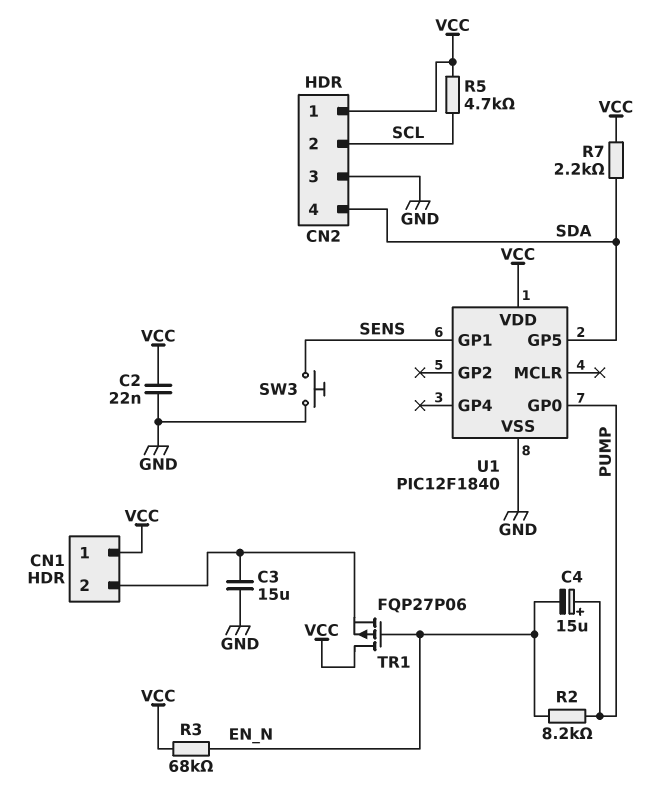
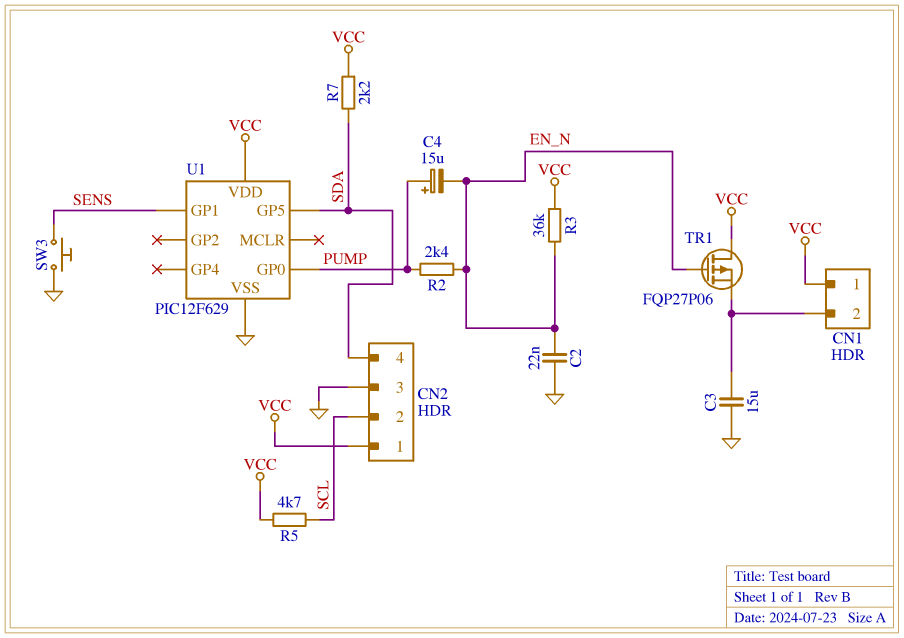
C2: 22nF (GND, VCC) -> 22nF (EN_N, GND)
R2: 8.2k (EN_N, PUMP) -> 2.4k (EN_N, PUMP)
R3: 68k (EN_N, VCC) -> 36k (EN_N, VCC)
U1: PIC12F1840 -> PIC12F629

